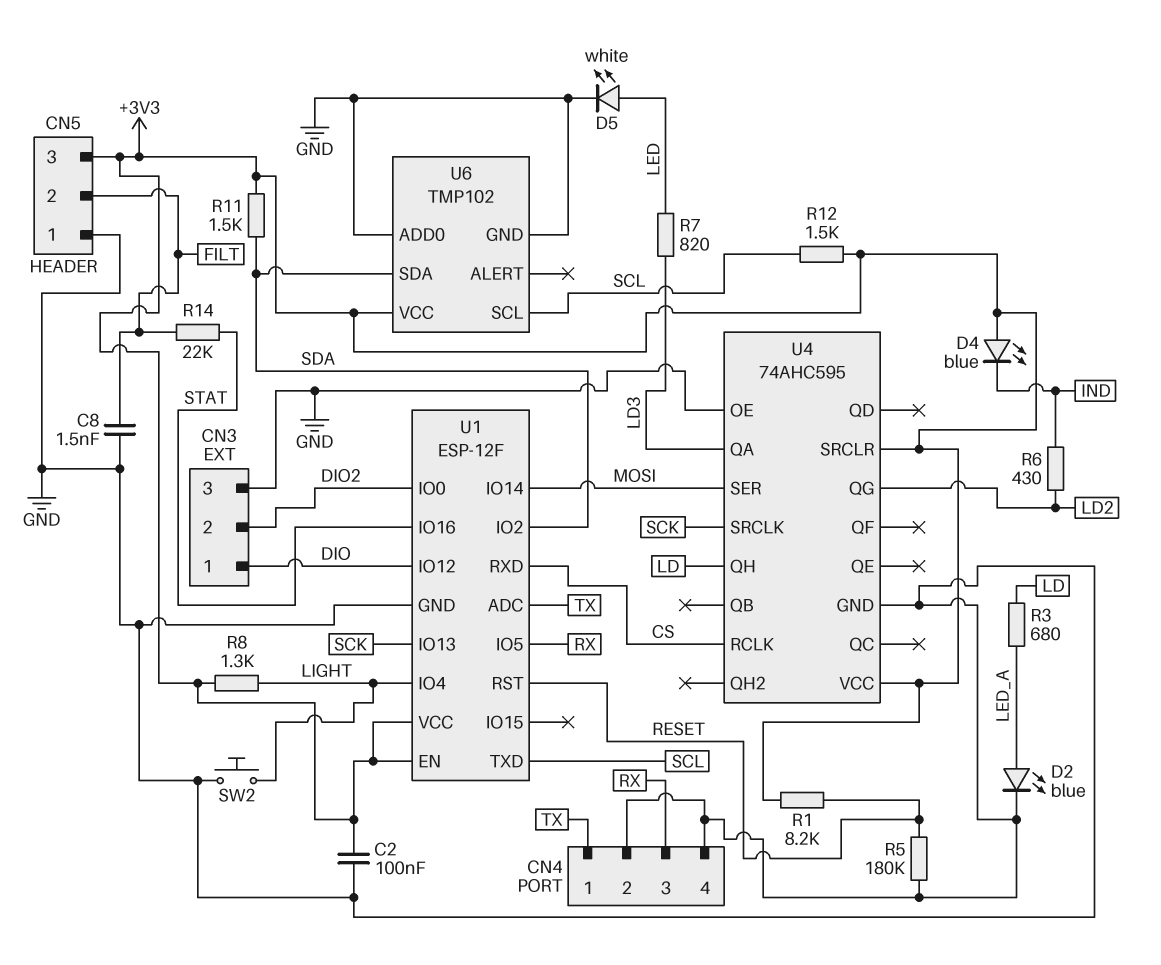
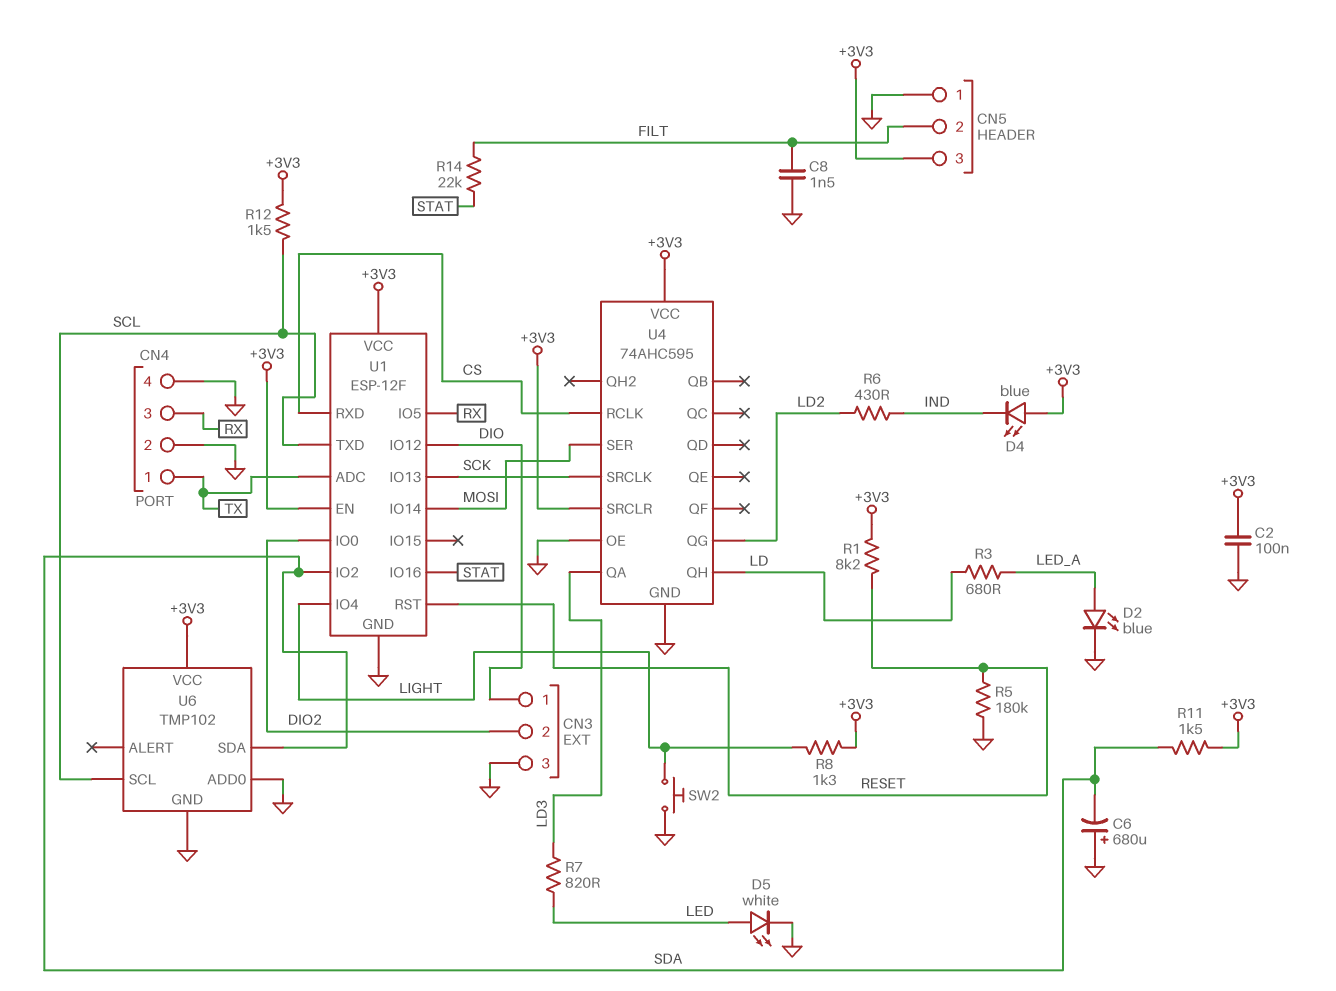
C6: none -> 680uF (plus GND, minus SDA)

